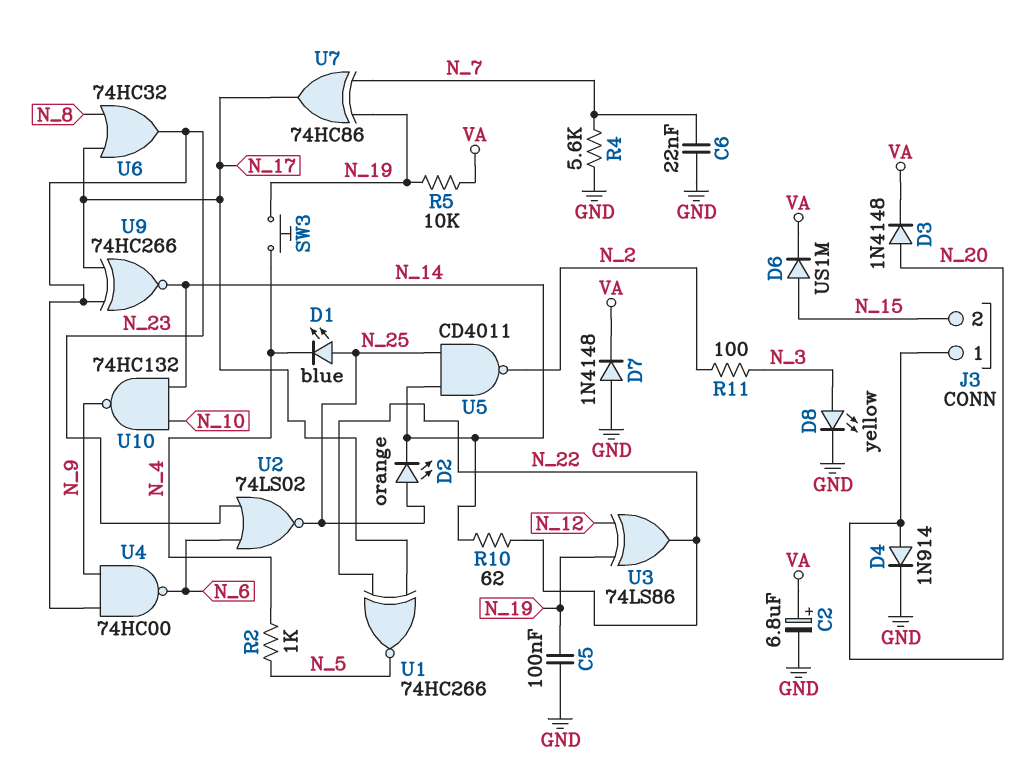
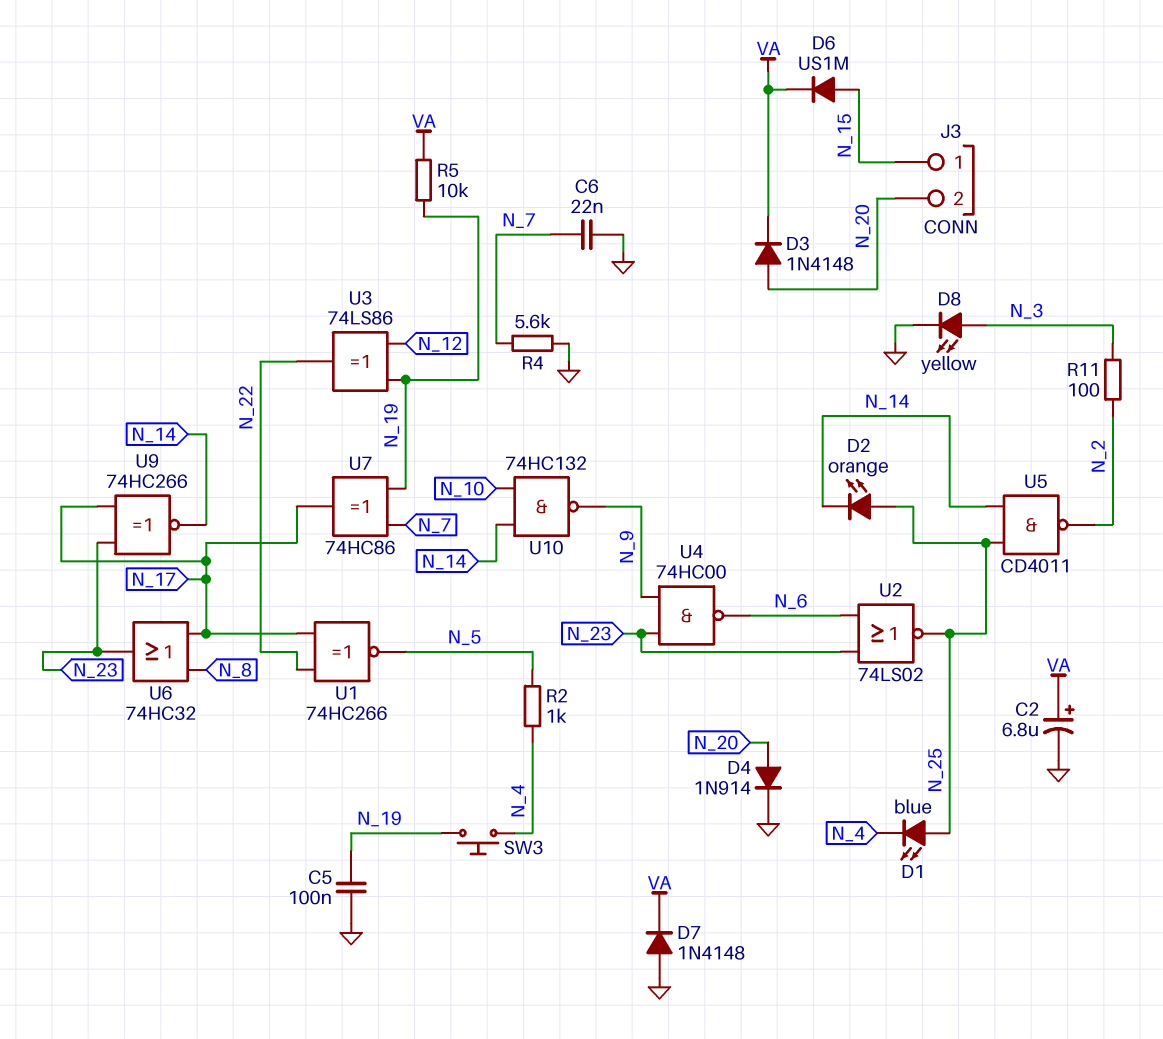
J3 pin 1: N_20 -> N_15
J3 pin 2: N_15 -> N_20
R10: 62 (N_14, N_22) -> none

